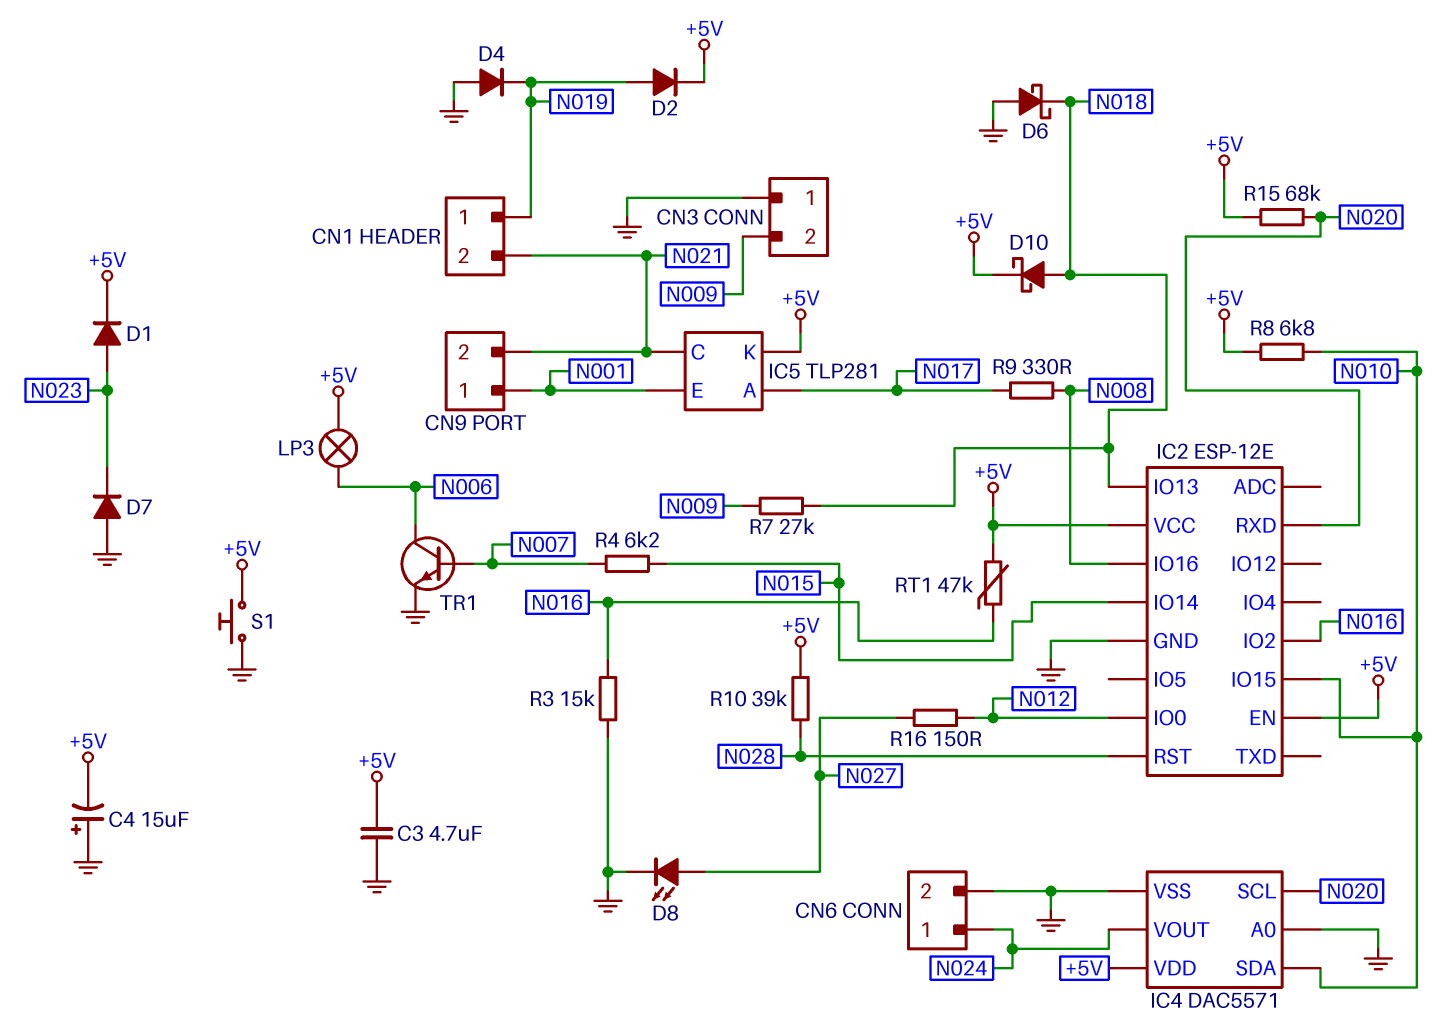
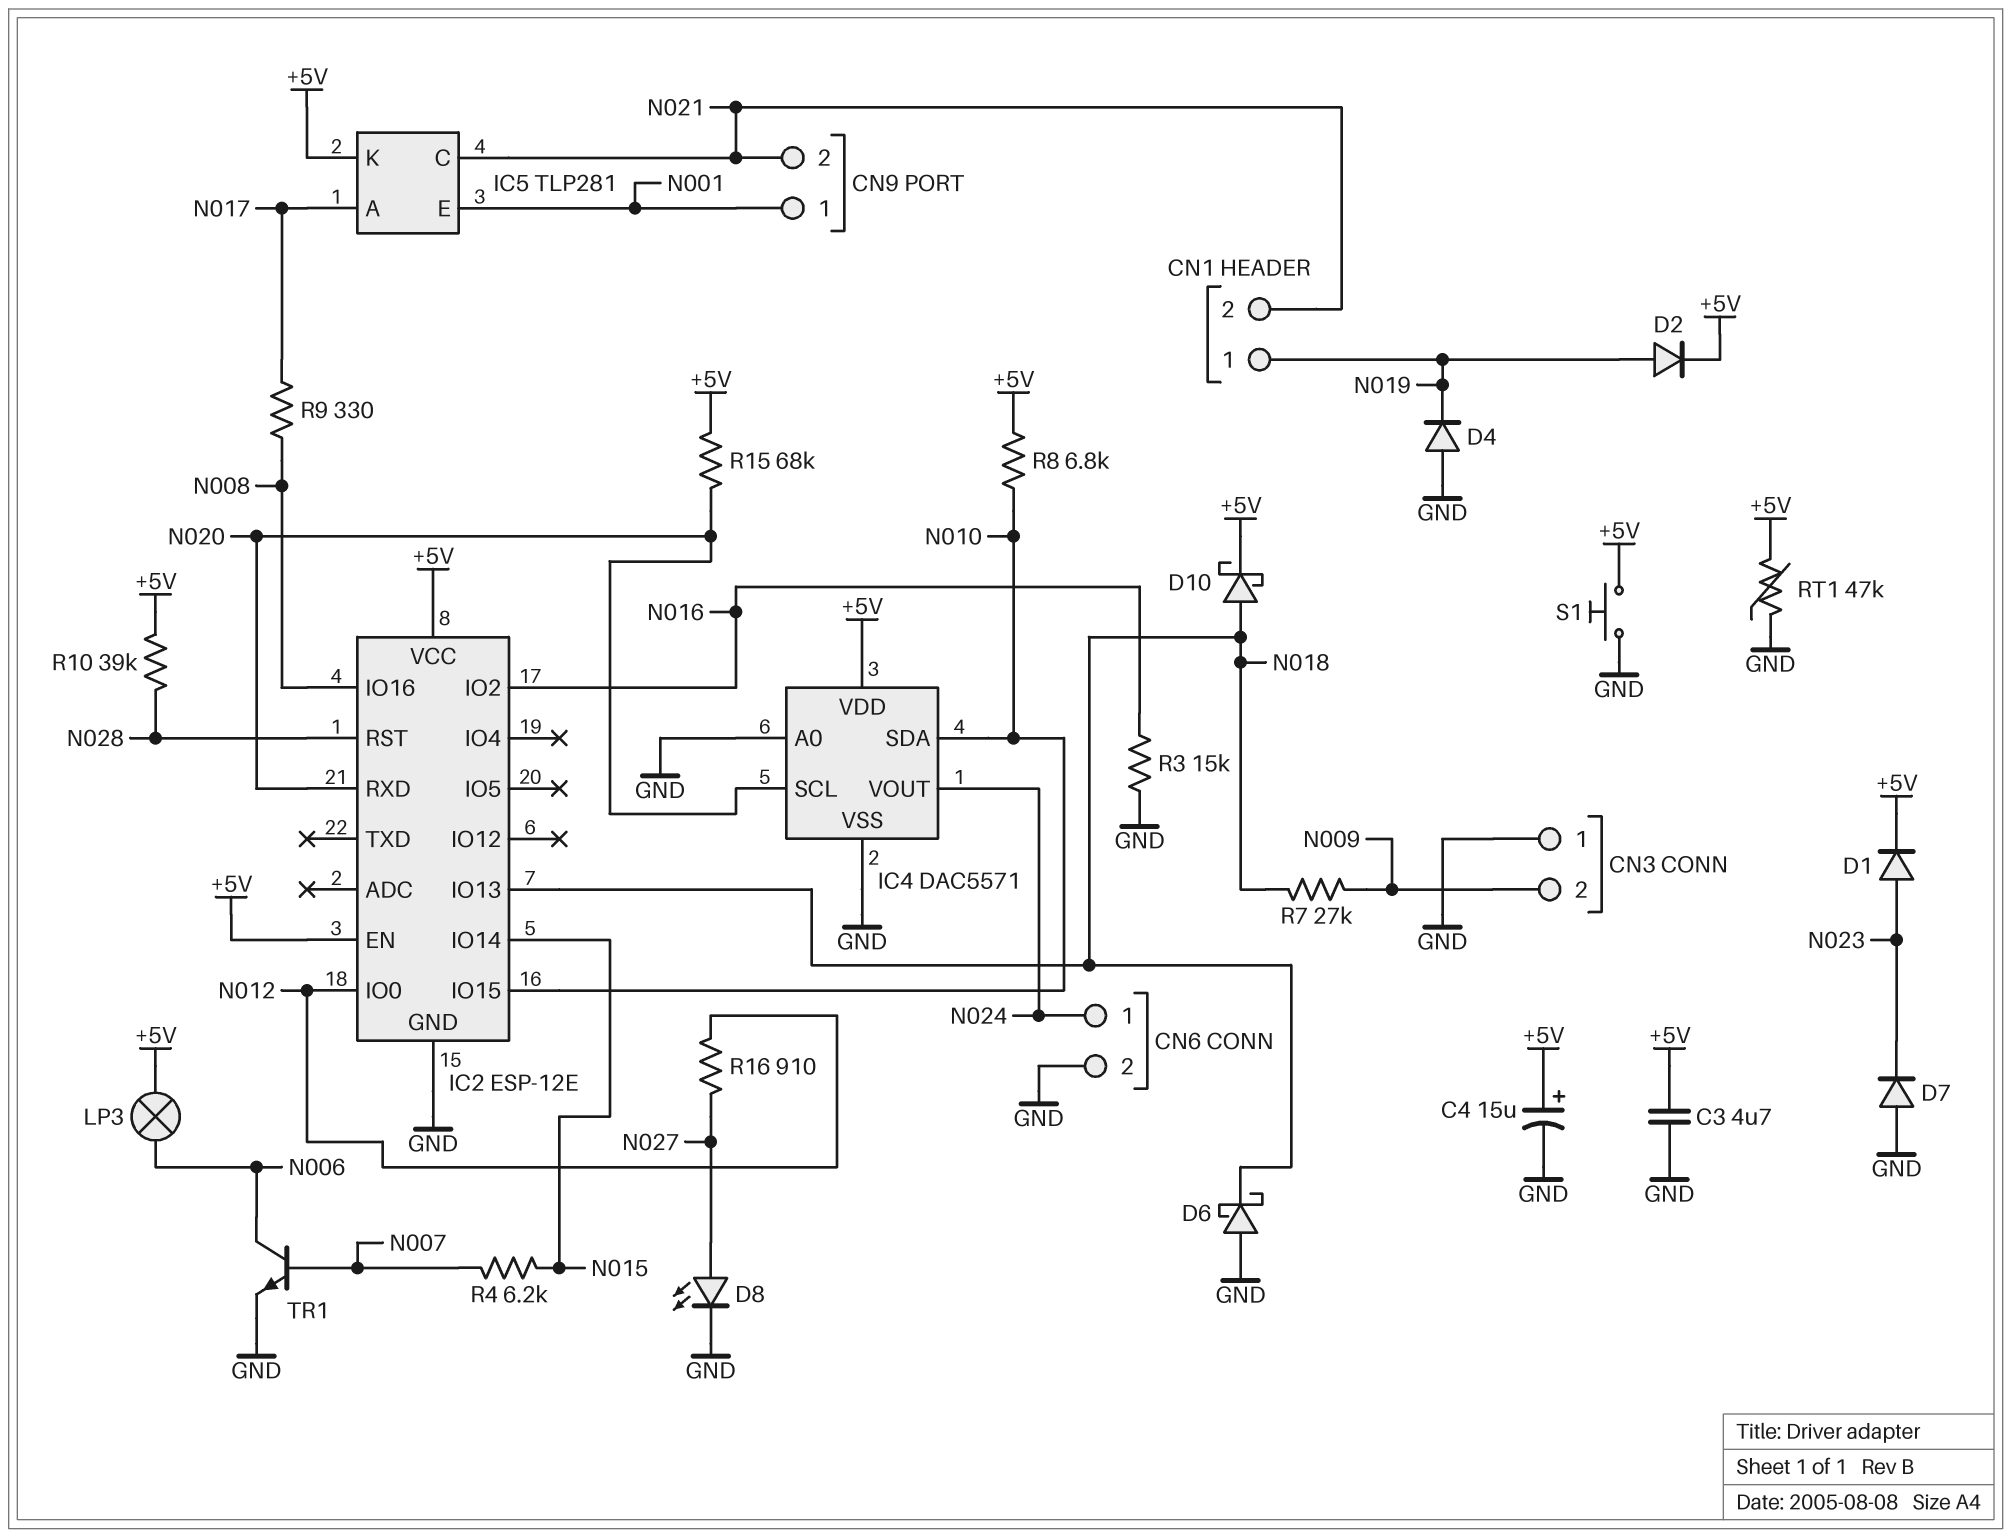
C4: 15uF (plus GND, minus +5V) -> 15uF (plus +5V, minus GND)
R16: 150 (N012, N027) -> 910 (N012, N027)
RT1: 47k (+5V, N016) -> 47k (+5V, GND)

